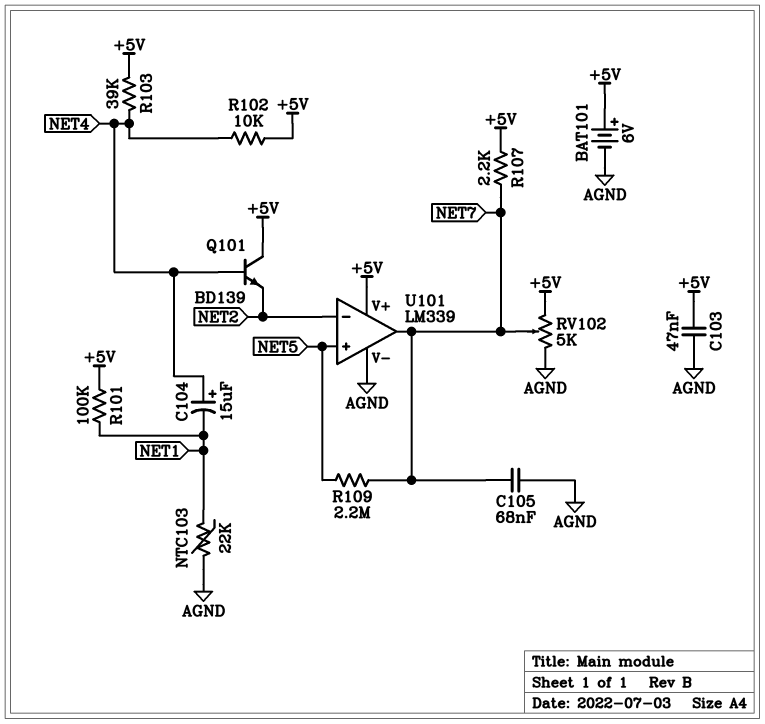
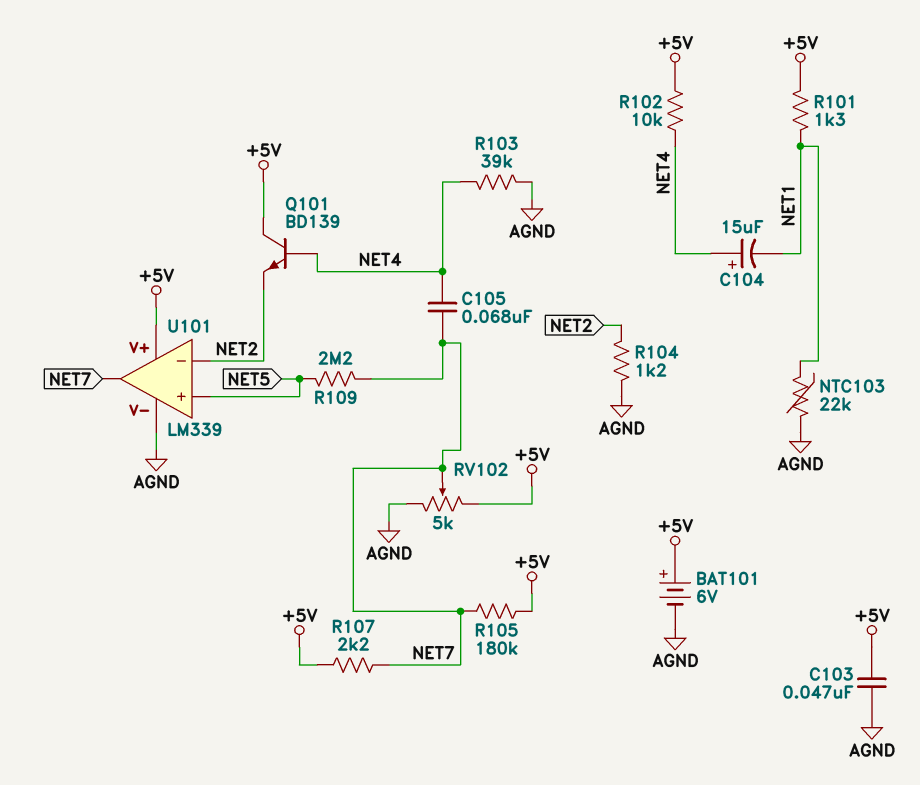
C105: 68nF (AGND, NET7) -> 68nF (NET4, NET7)
R101: 100k (+5V, NET1) -> 1.3k (+5V, NET1)
R103: 39k (+5V, NET4) -> 39k (AGND, NET4)
R104: none -> 1.2k (AGND, NET2)
R105: none -> 180k (+5V, NET7)

